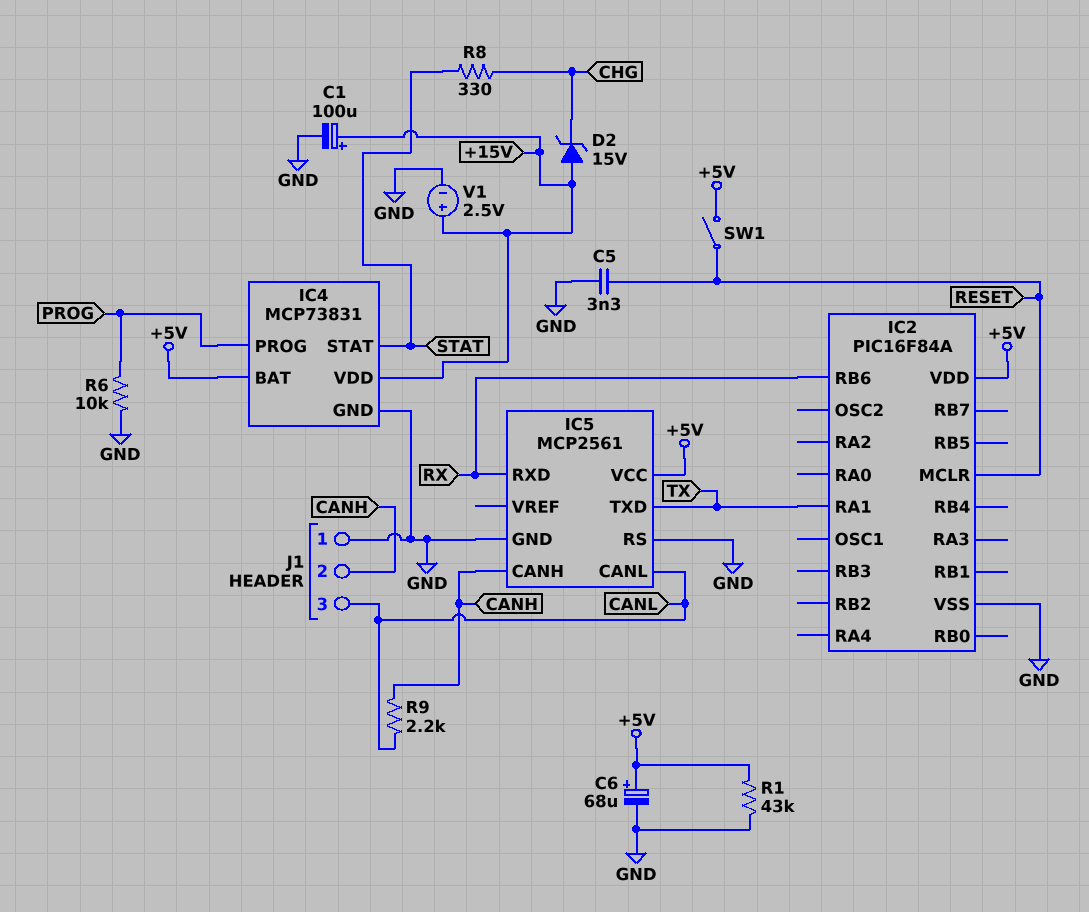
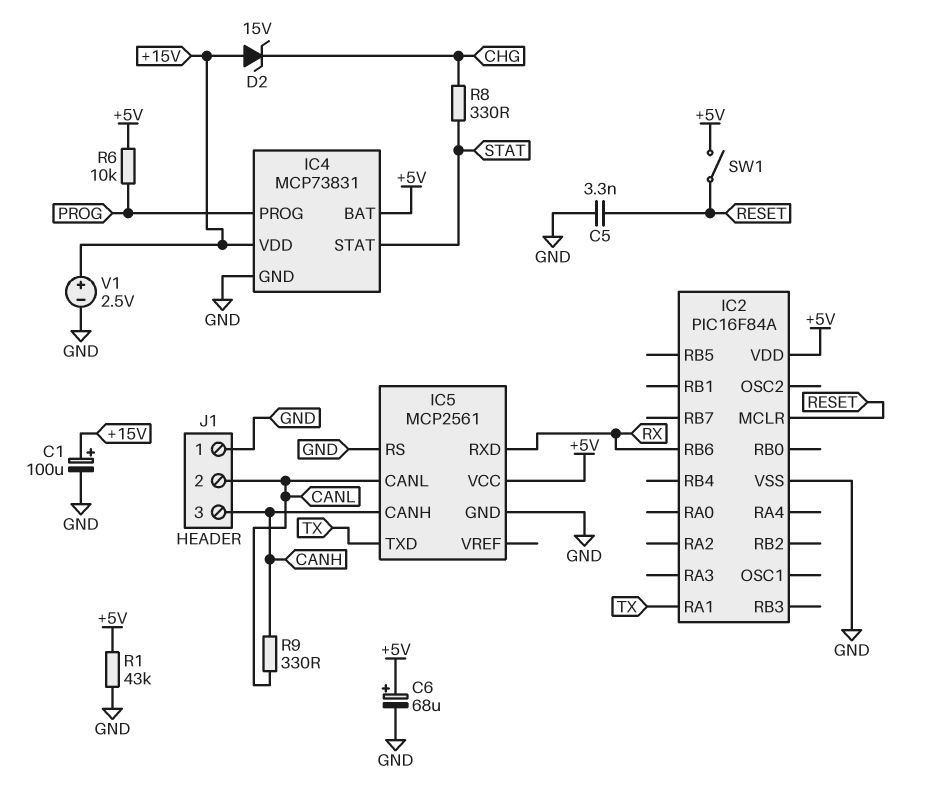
J1 pin 2: CANH -> CANL
J1 pin 3: CANL -> CANH
R6: 10k (GND, PROG) -> 10k (+5V, PROG)
R9: 2.2k (CANH, CANL) -> 330 (CANH, CANL)

